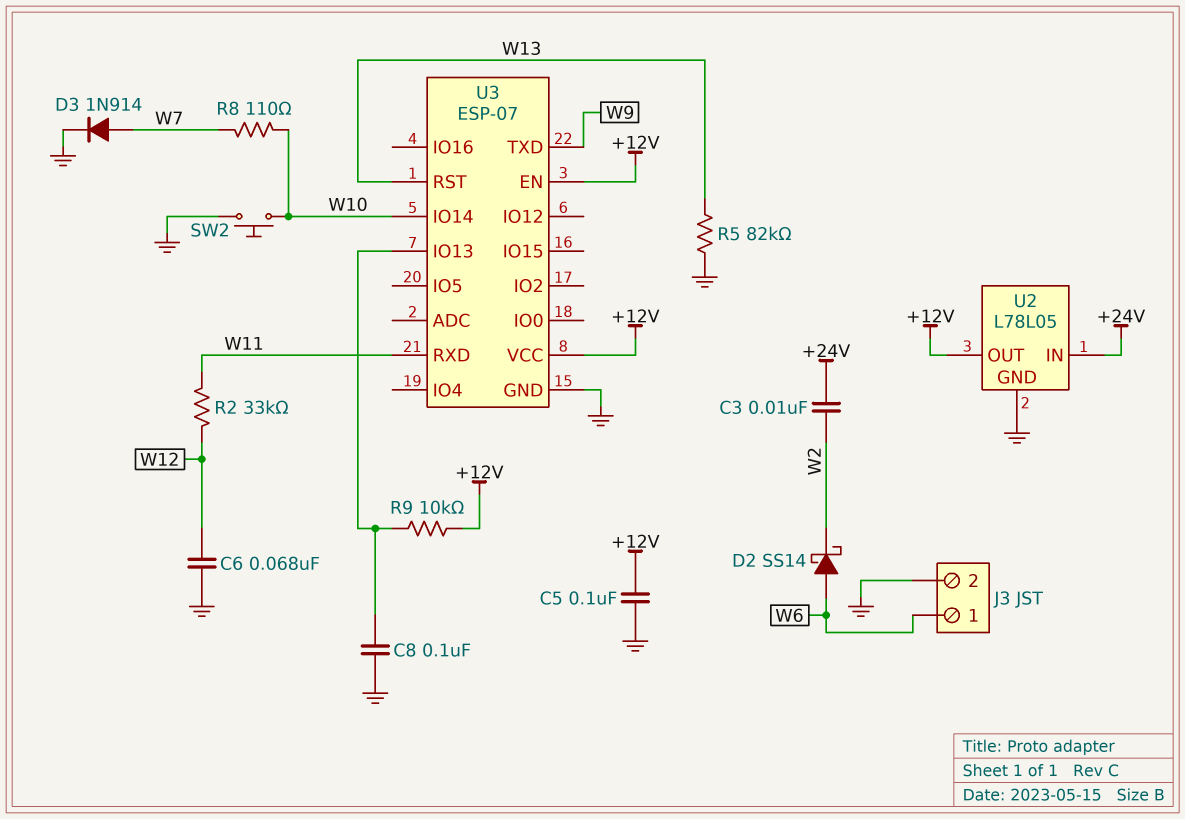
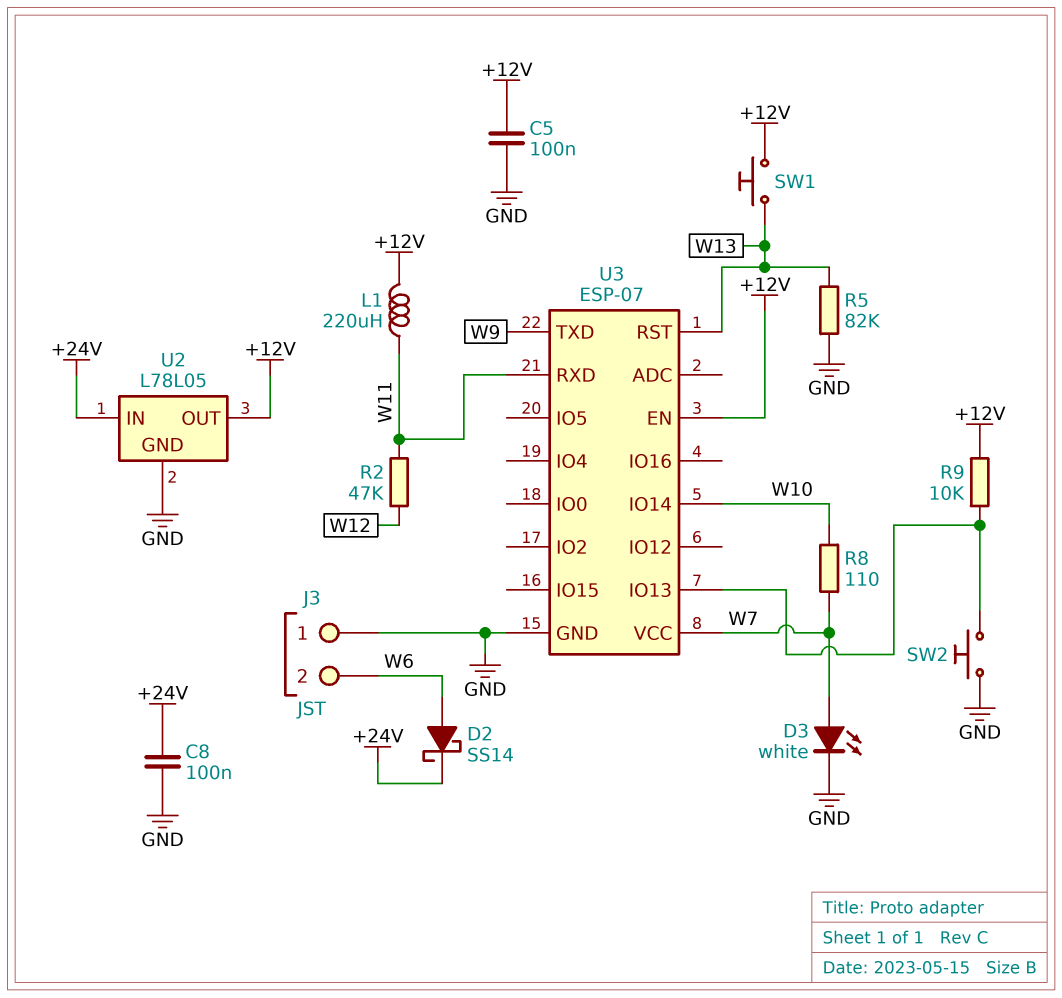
C3: 10nF (+24V, W2) -> none
C6: 68nF (GND, W12) -> none
C8: 100nF (GND, U3/IO13) -> 100nF (+24V, GND)
D2: schottky SS14 (A W6, K W2) -> schottky SS14 (A W6, K +24V)
D3: diode 1N914 (A W7, K GND) -> LED white (A W7, K GND)
J3 pin 1: W6 -> GND
J3 pin 2: GND -> W6
L1: none -> 220uH (+12V, W11)
R2: 33k (W11, W12) -> 47k (W11, W12)
SW1: none -> button (+12V, W13)
SW2: button (GND, W10) -> button (GND, U3/IO13)
U3 pin VCC: +12V -> W7

